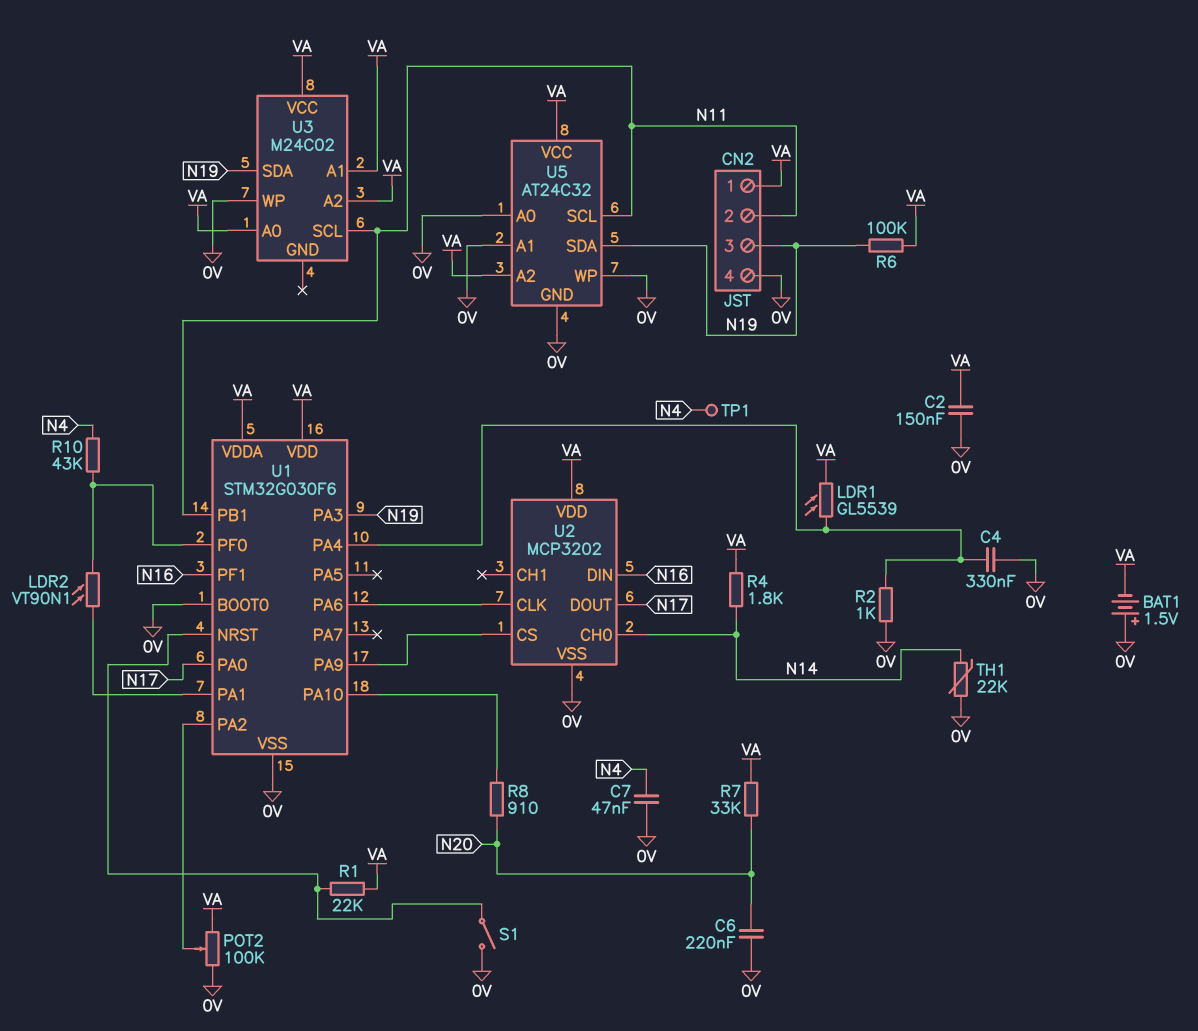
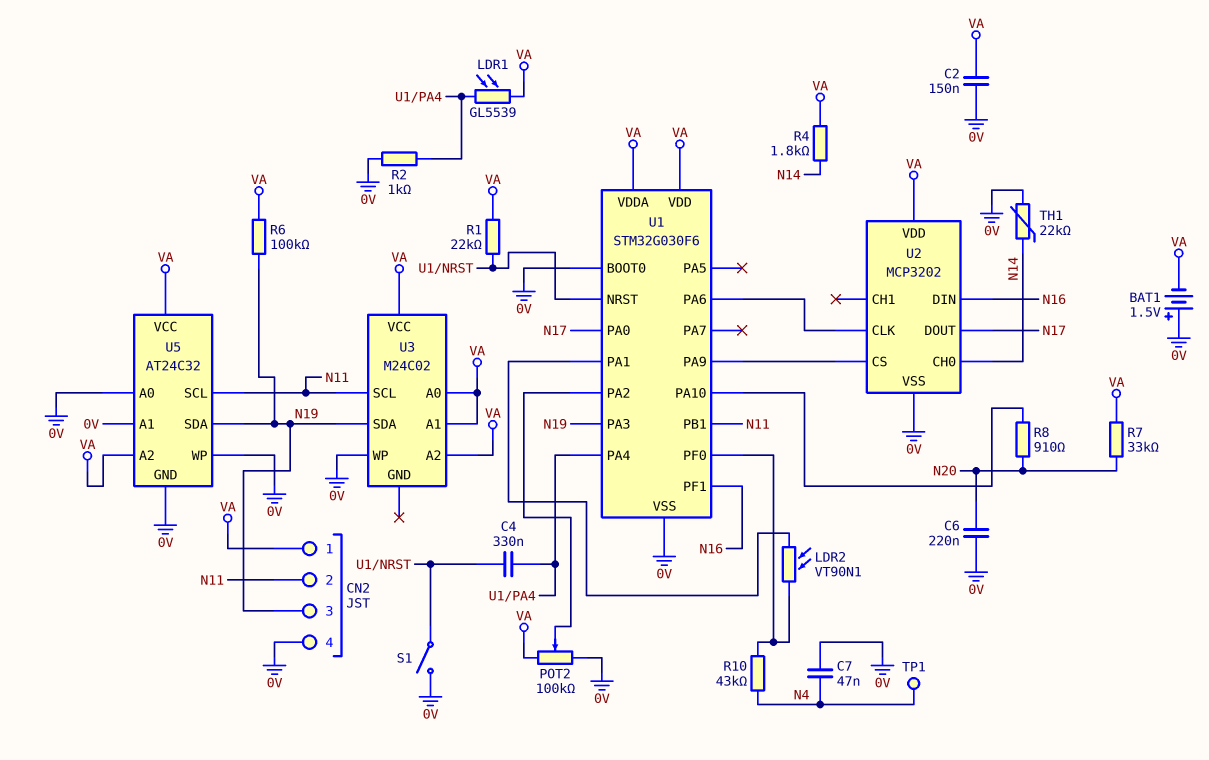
C4: 330nF (0V, U1/PA4) -> 330nF (U1/NRST, U1/PA4)

